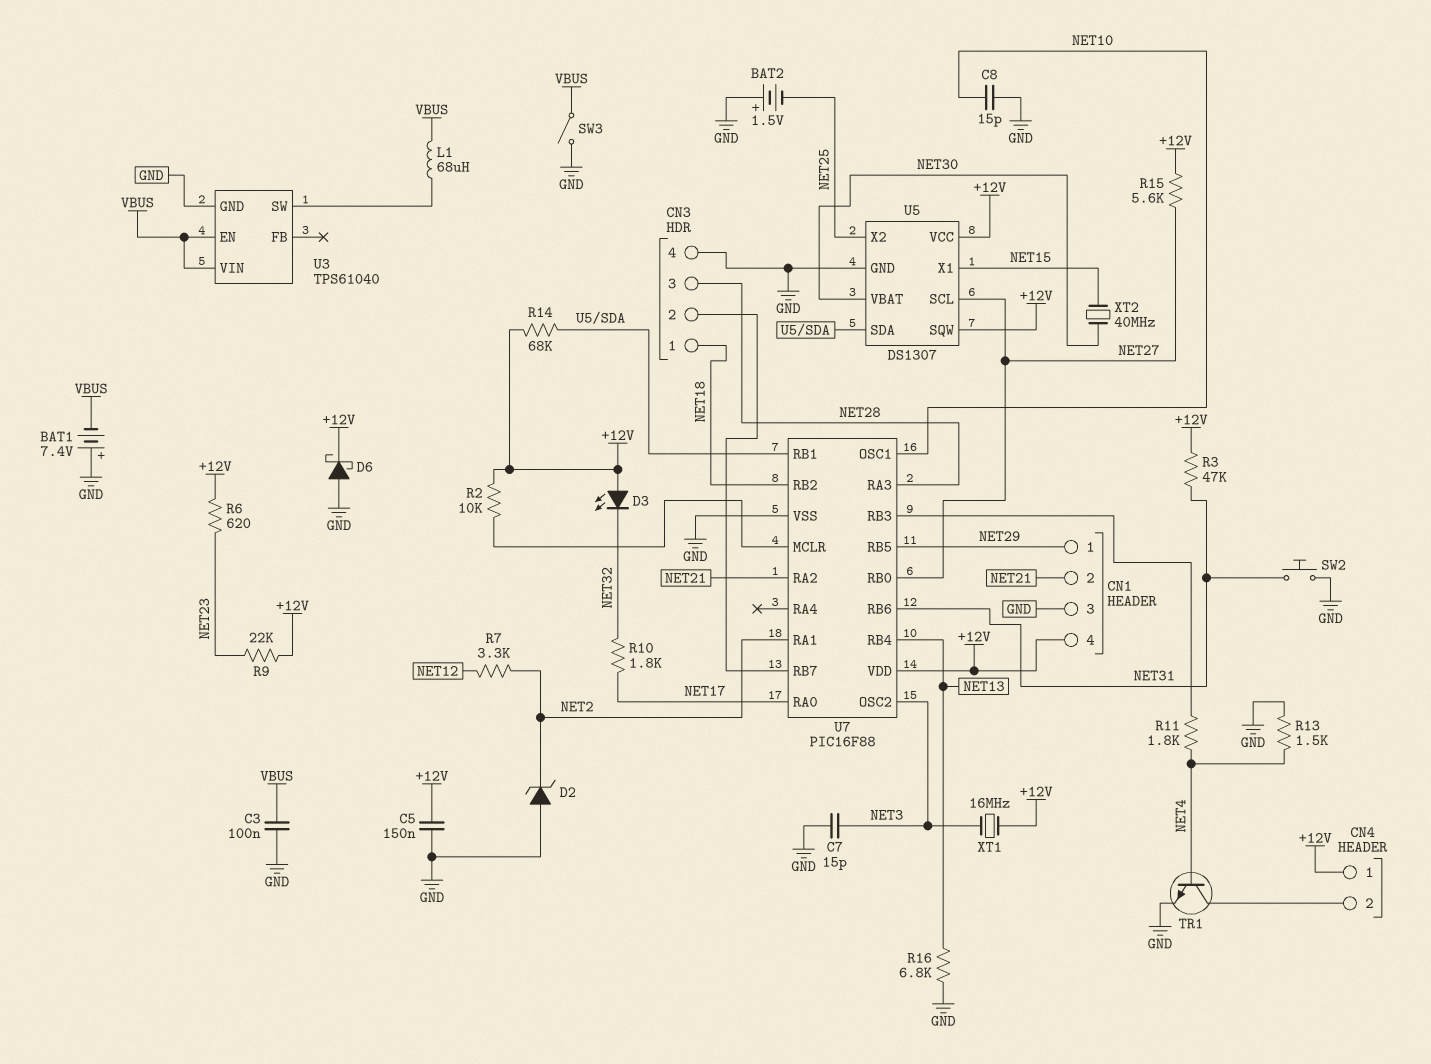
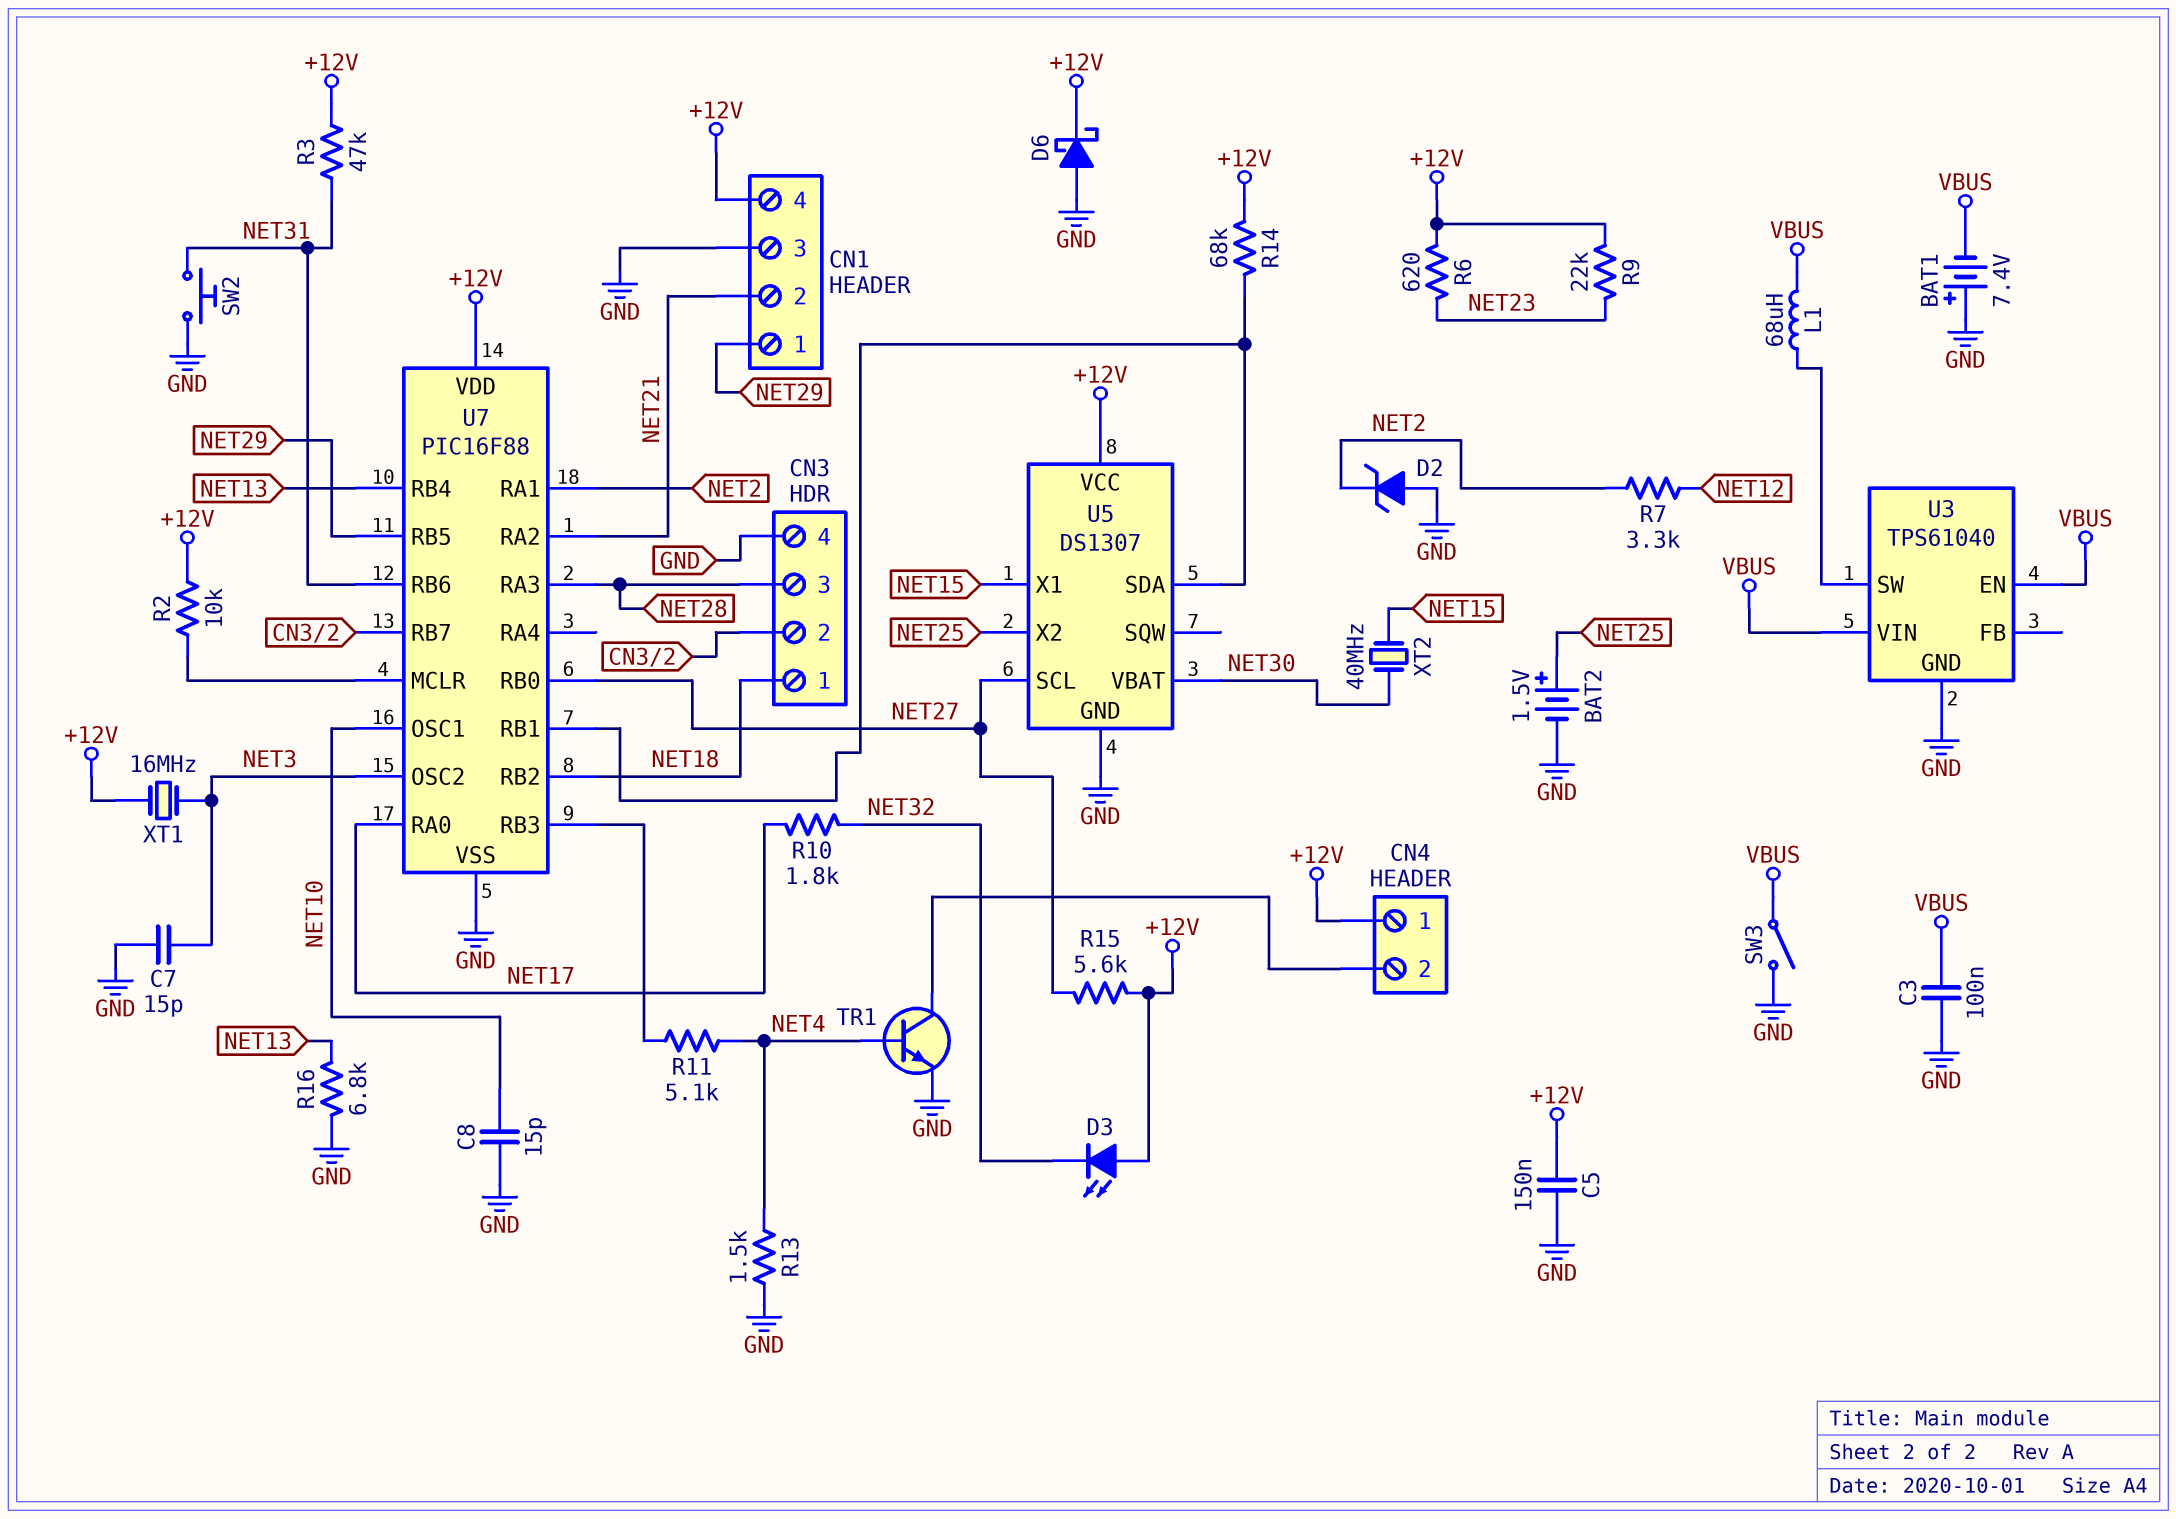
BAT2: 1.5V (plus GND, minus NET25) -> 1.5V (plus NET25, minus GND)
R11: 1.8k (NET4, U7/RB3) -> 5.1k (NET4, U7/RB3)
U5 pin SQW: +12V -> none

